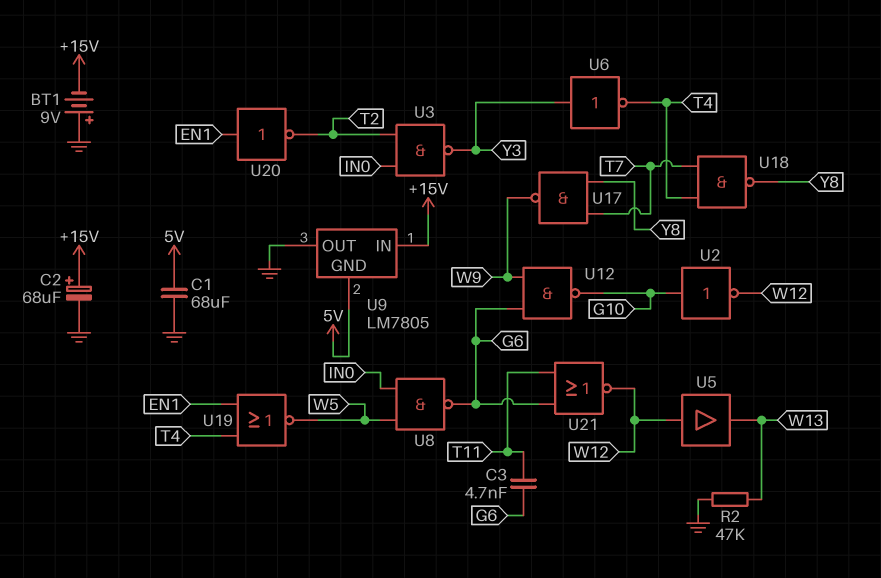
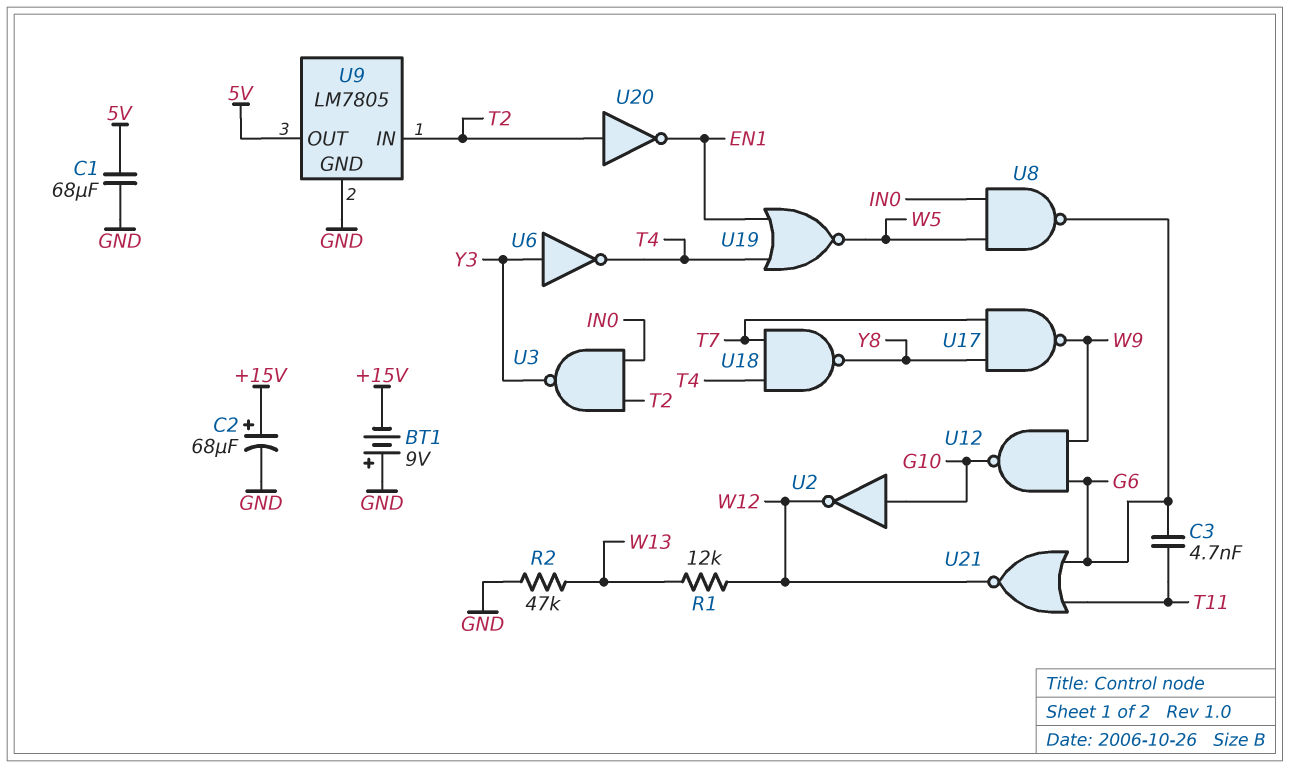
R1: none -> 12k (W12, W13)
U5: buffer (in W12, out W13) -> none
U9 pin GND: 5V -> GND
U9 pin IN: +15V -> T2
U9 pin OUT: GND -> 5V
U20: NOT (in EN1, out T2) -> NOT (in T2, out EN1)

